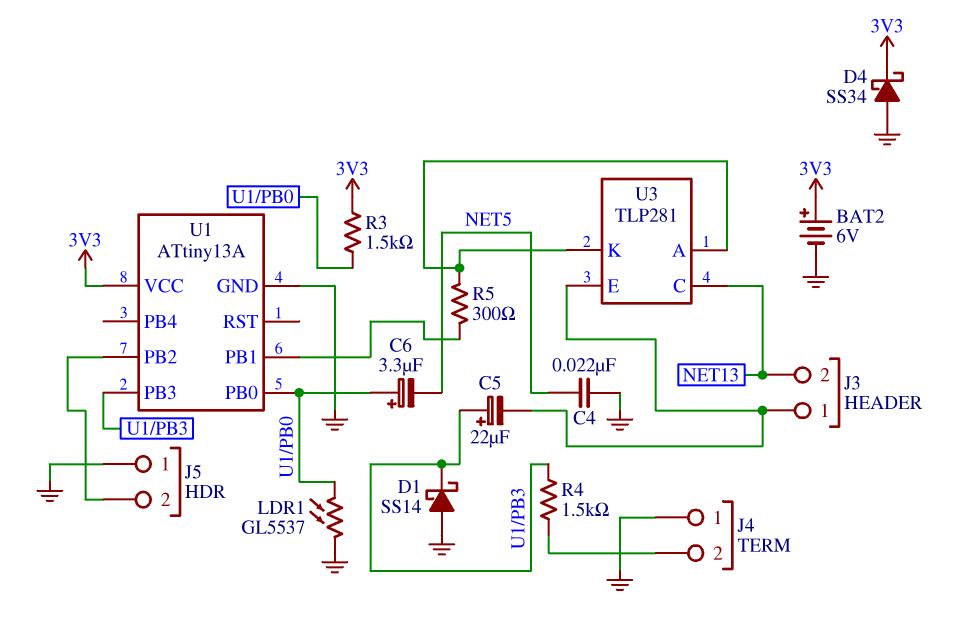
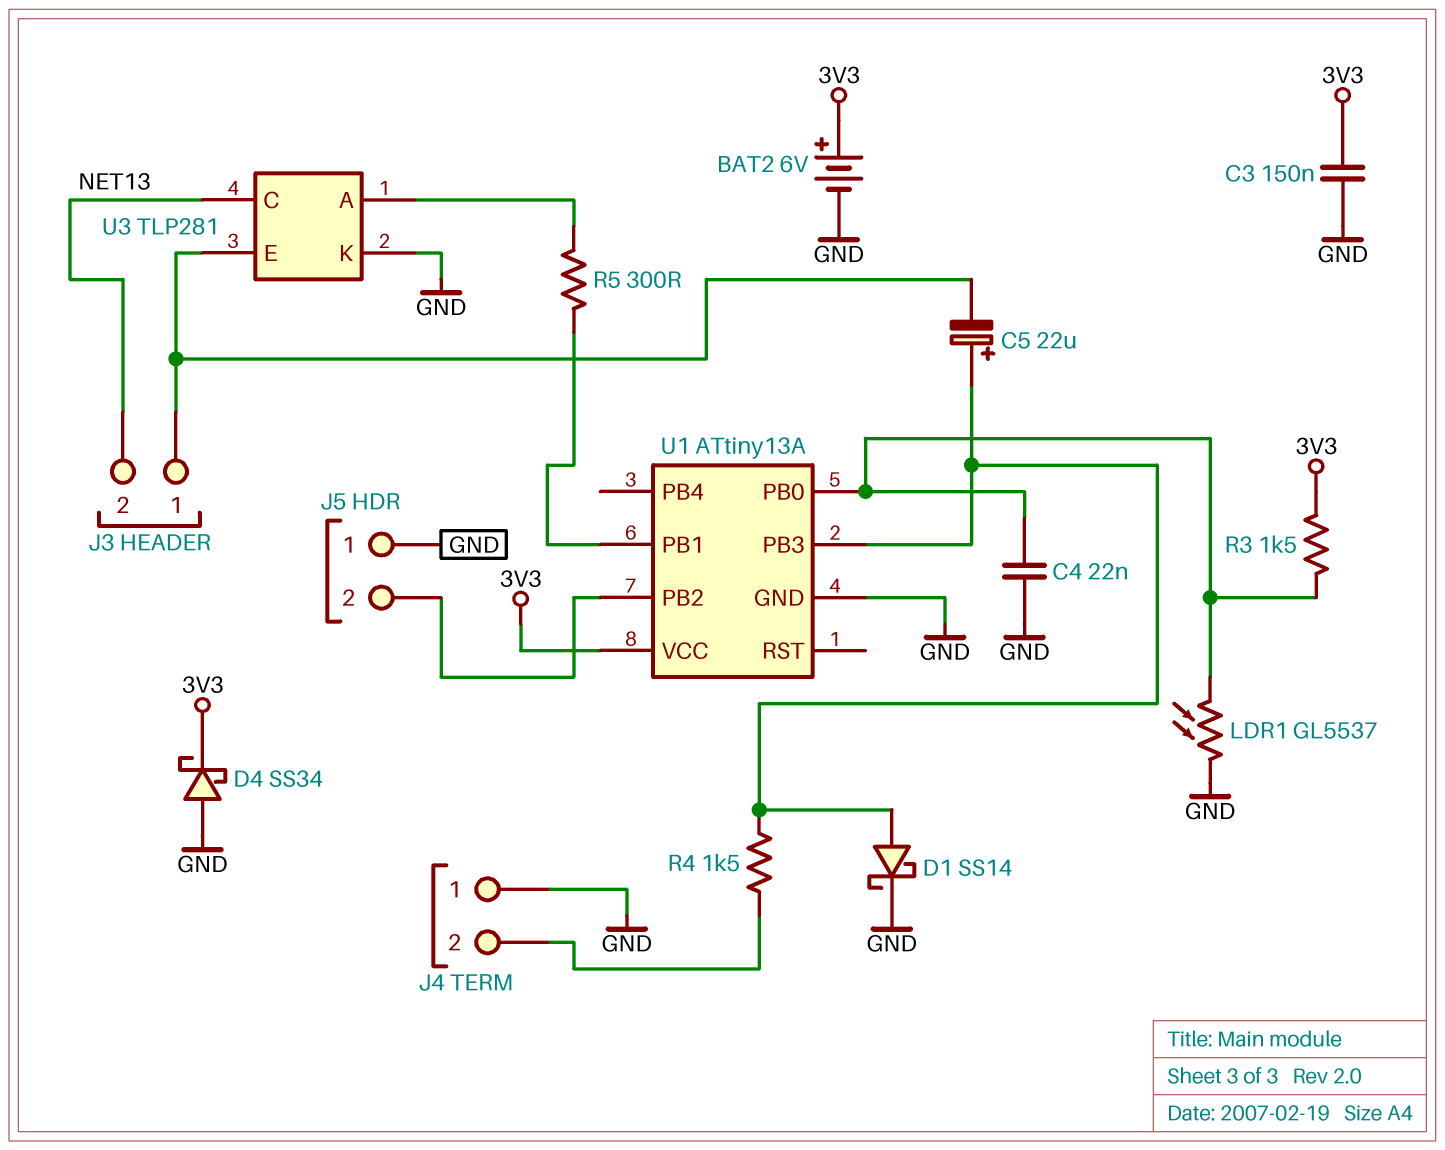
C3: none -> 150nF (3V3, GND)
C4: 22nF (GND, NET5) -> 22nF (GND, U1/PB0)
C6: 3.3uF (plus U1/PB0, minus NET5) -> none
D1: schottky SS14 (A GND, K U1/PB3) -> schottky SS14 (A U1/PB3, K GND)
U3 pin K: U3/A -> GND

